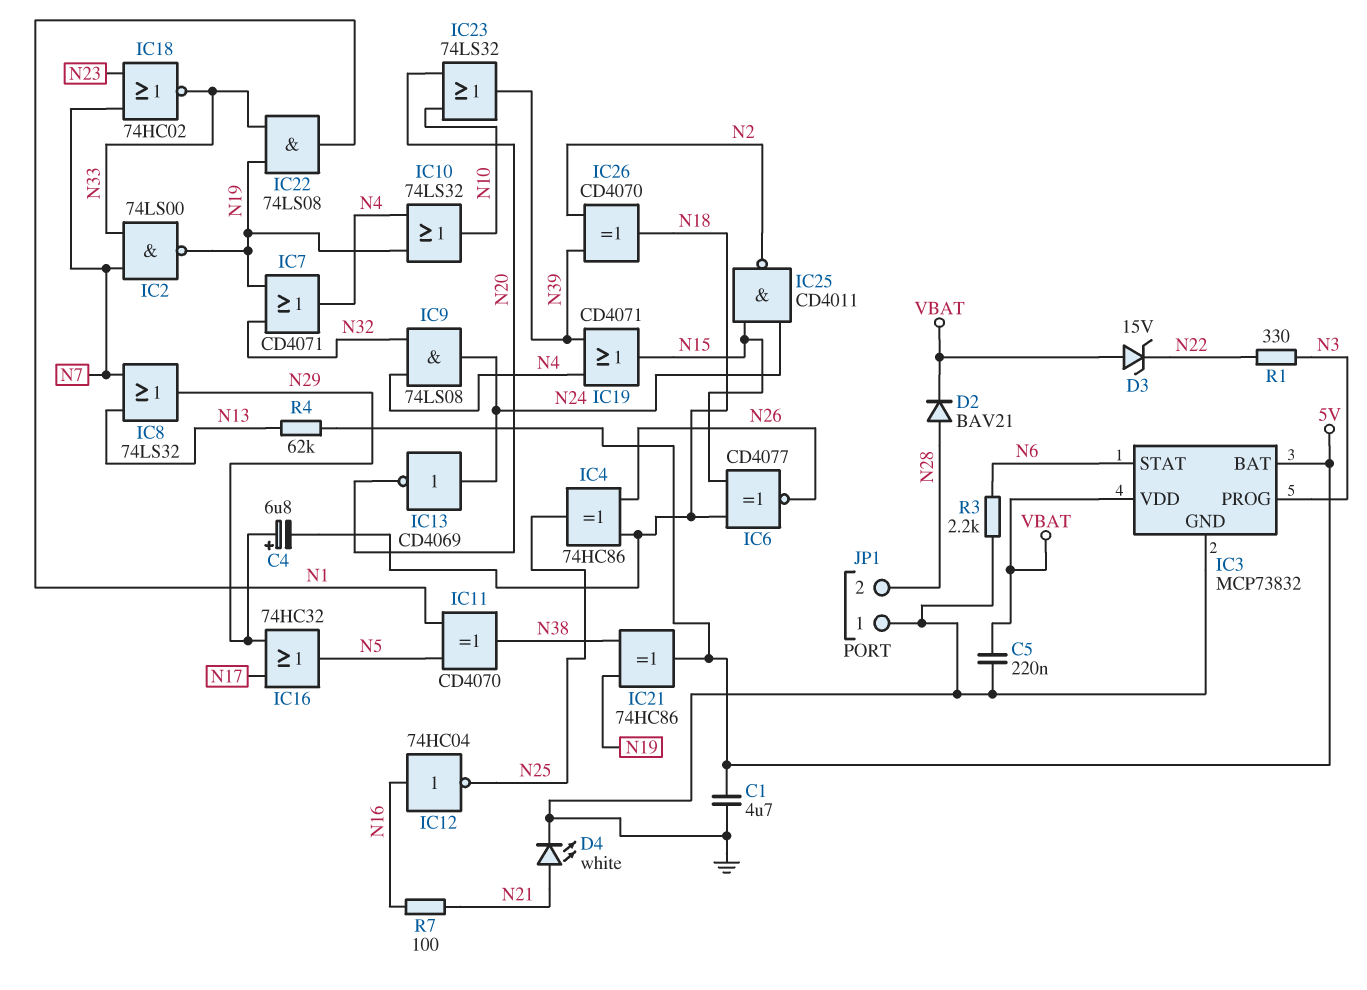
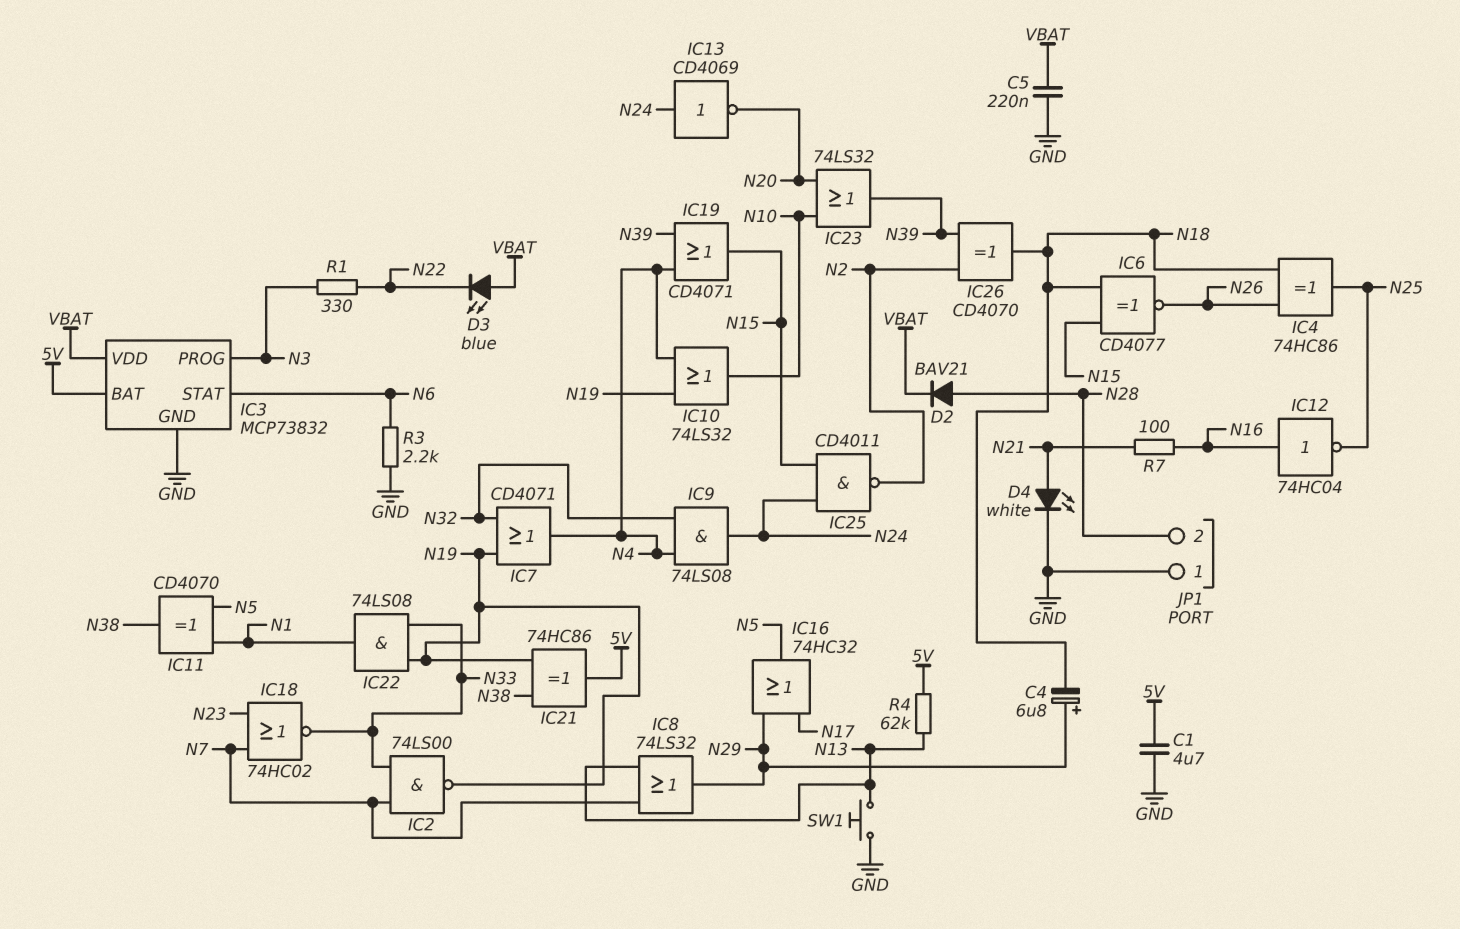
D3: zener 15V (A VBAT, K N22) -> LED blue (A VBAT, K N22)
SW1: none -> button (GND, N13)

